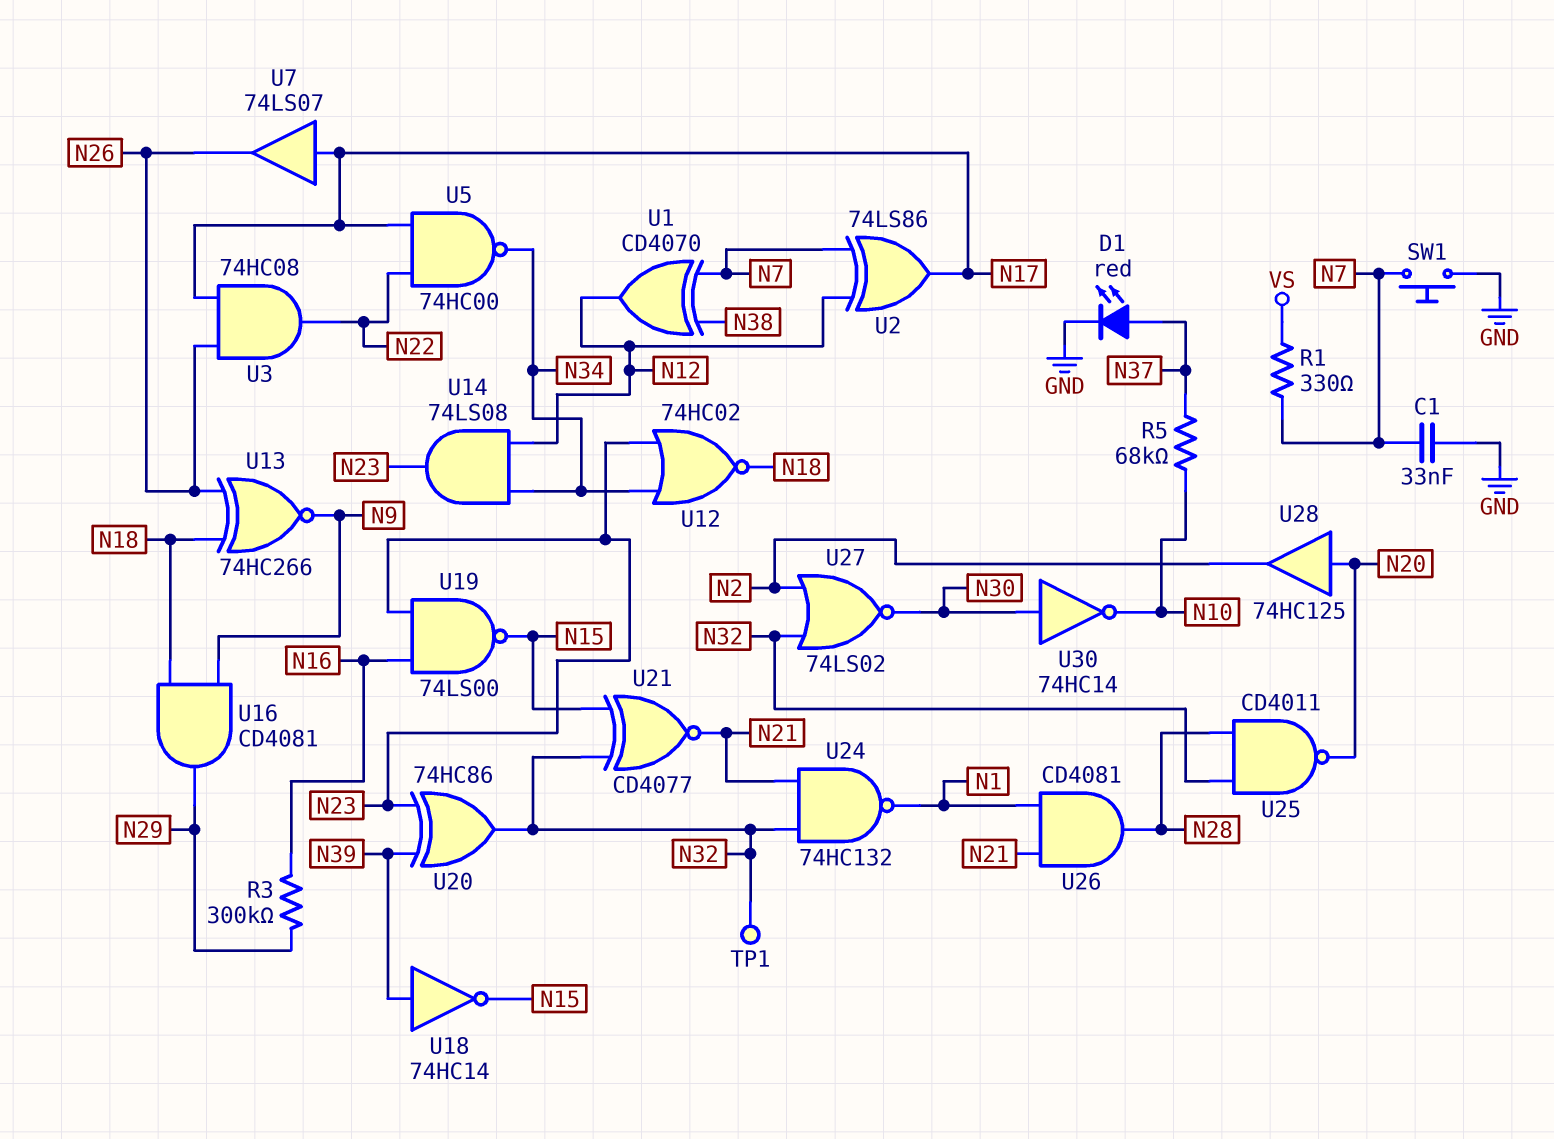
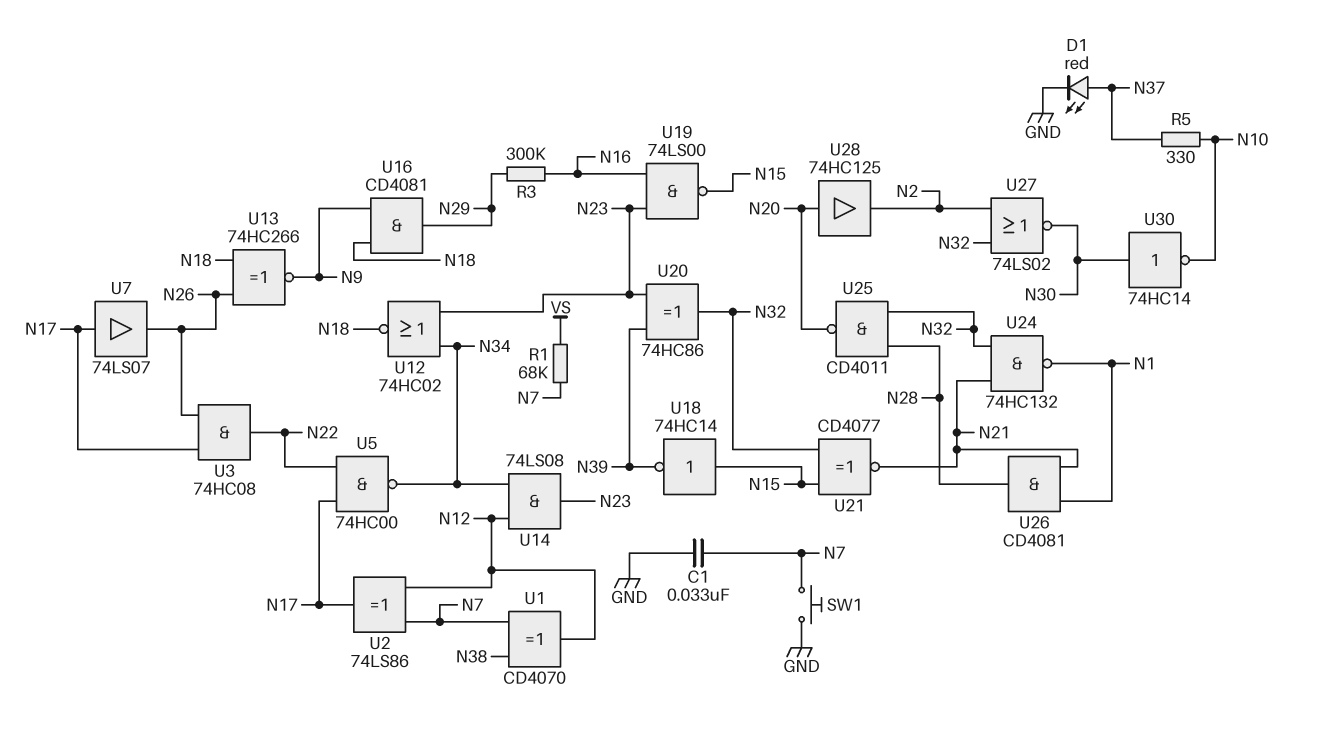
R1: 330 (N7, VS) -> 68k (N7, VS)
R5: 68k (N10, N37) -> 330 (N10, N37)
TP1: test point (N32) -> none
U18: NOT 74HC14 (in N39, out N15) -> NOT 74HC14 (in N15, out N39)

